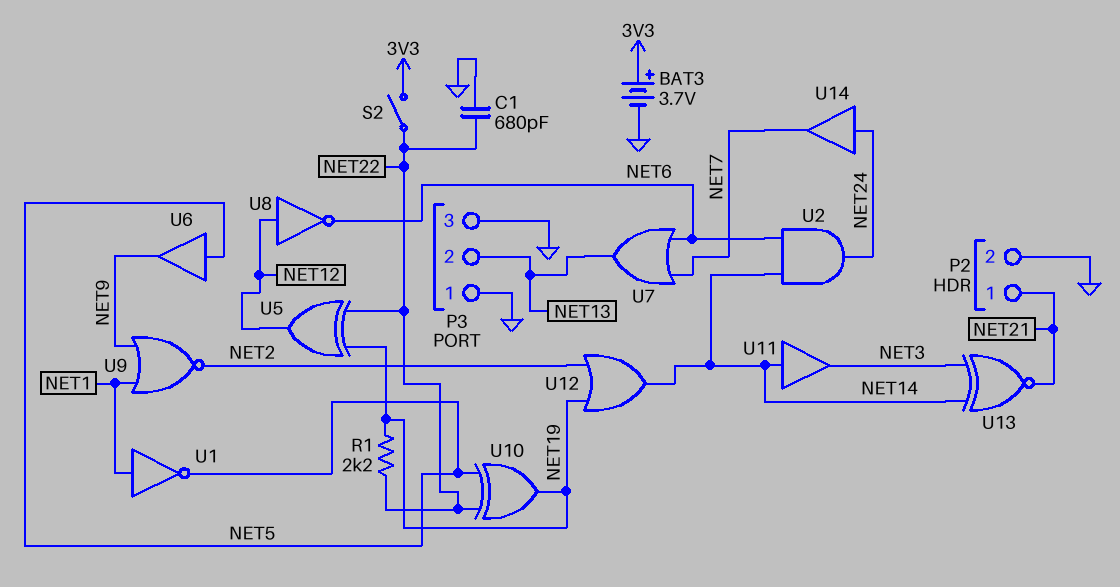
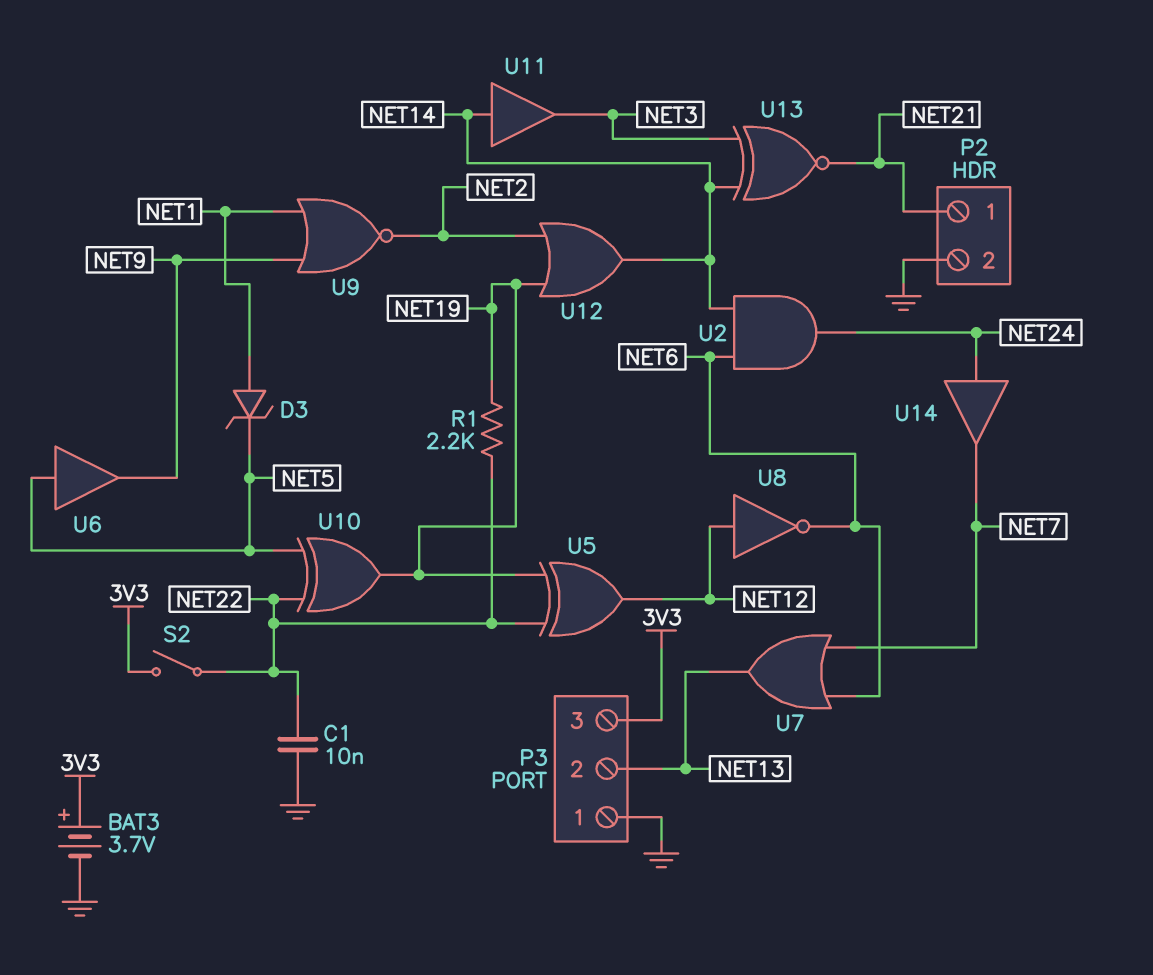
C1: 680pF (GND, NET22) -> 10nF (GND, NET22)
D3: none -> zener (A NET1, K NET5)
P3 pin 3: GND -> 3V3
U1: NOT (in NET1, out NET5) -> none

